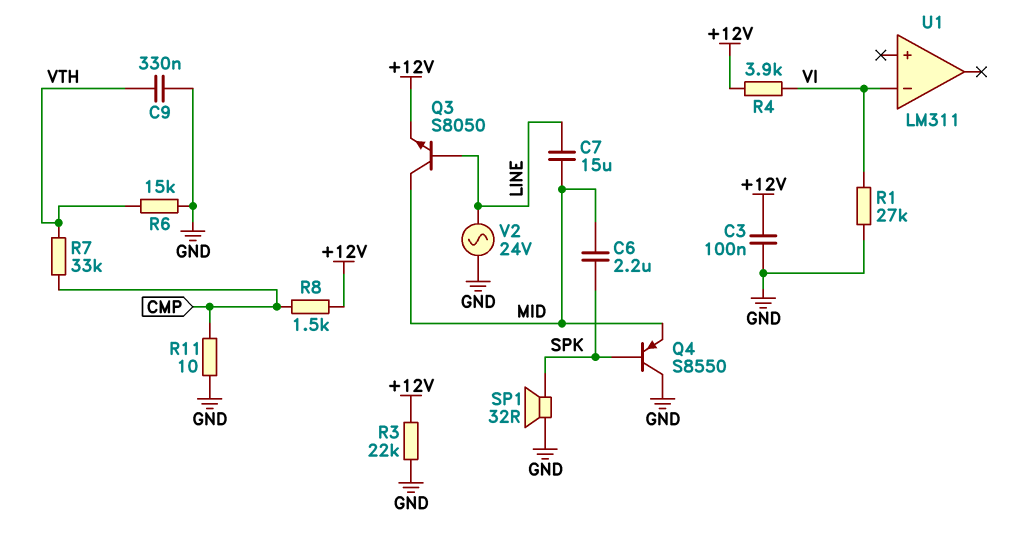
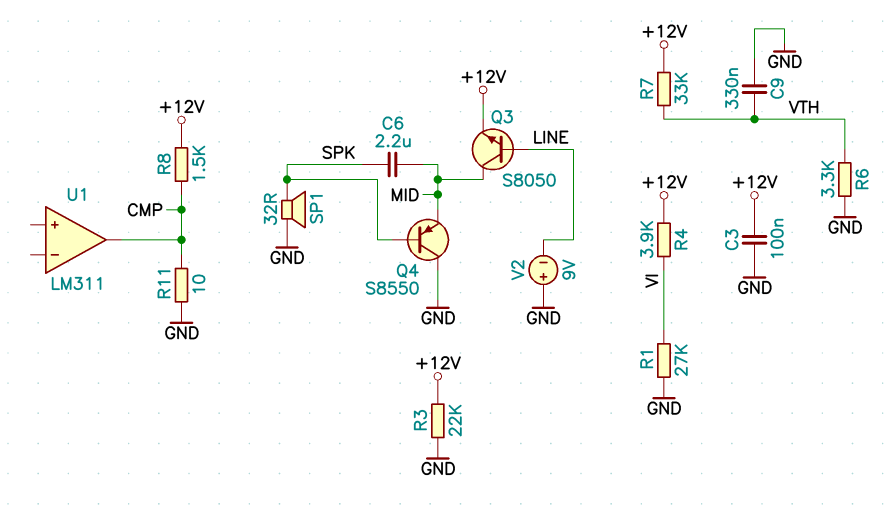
C7: 15uF (LINE, MID) -> none
R6: 15k (GND, VTH) -> 3.3k (GND, VTH)
R7: 33k (CMP, VTH) -> 33k (+12V, VTH)
U1 pin in-: VI -> none
U1 pin out: none -> CMP
V2: AC 24V (GND, LINE) -> 9V (plus GND, minus LINE)

